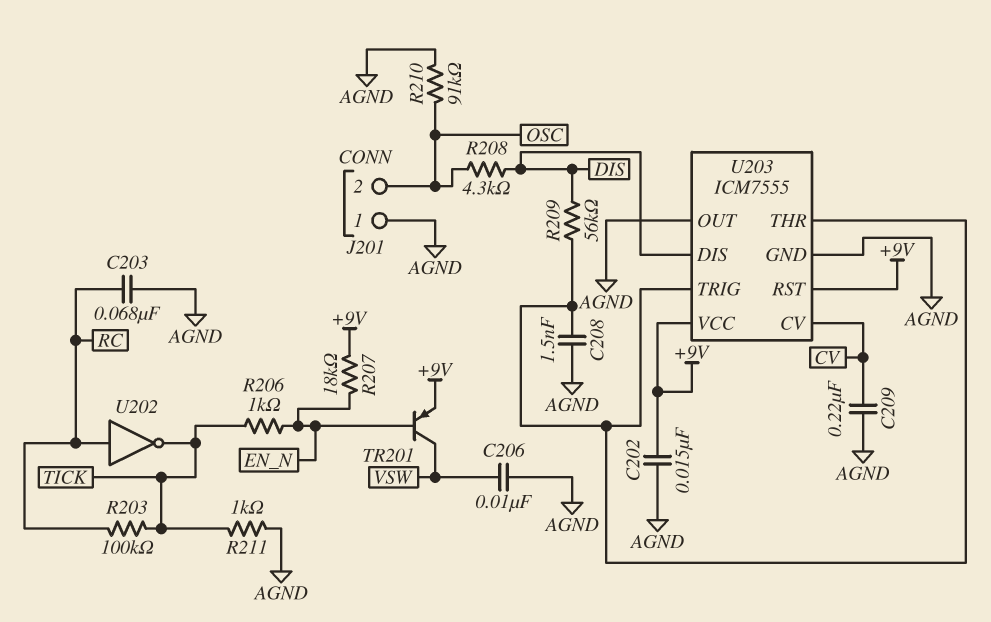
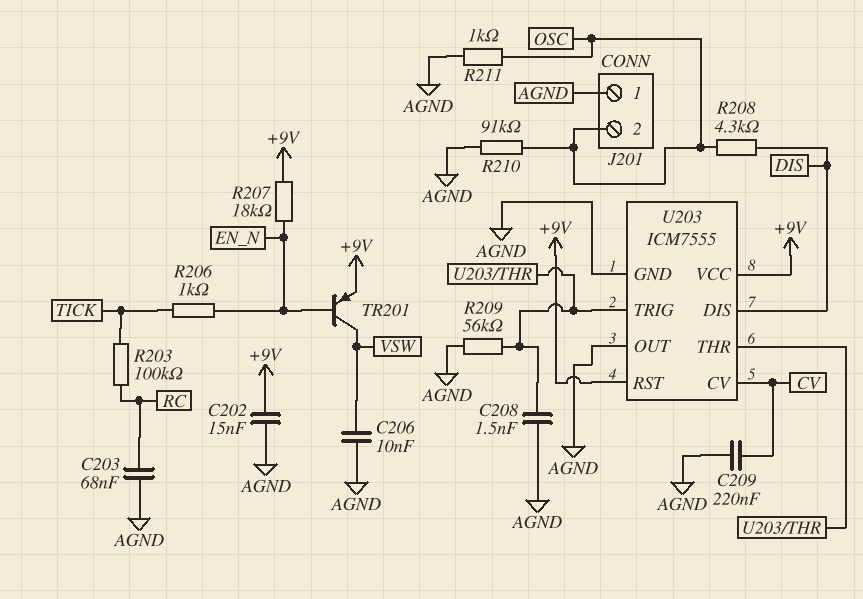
R209: 56k (DIS, U203/THR) -> 56k (AGND, U203/THR)
R211: 1k (AGND, TICK) -> 1k (AGND, OSC)
U202: NOT (in RC, out TICK) -> none

